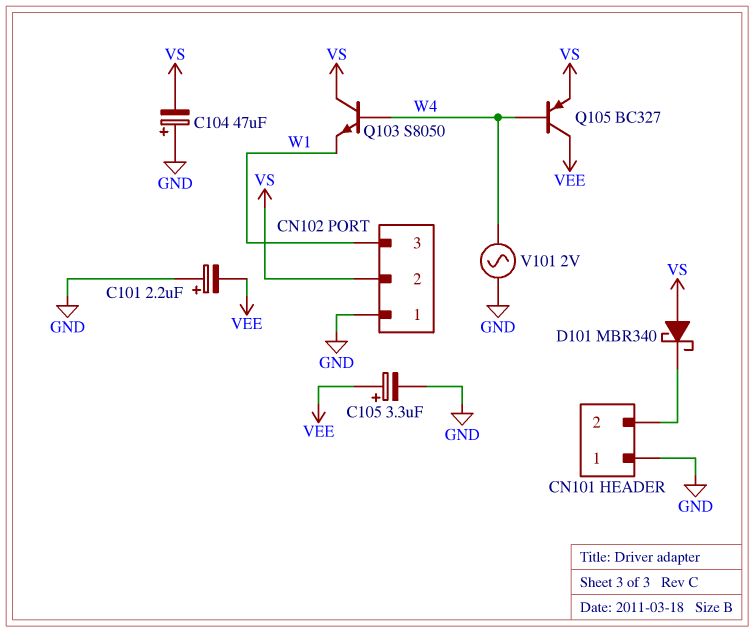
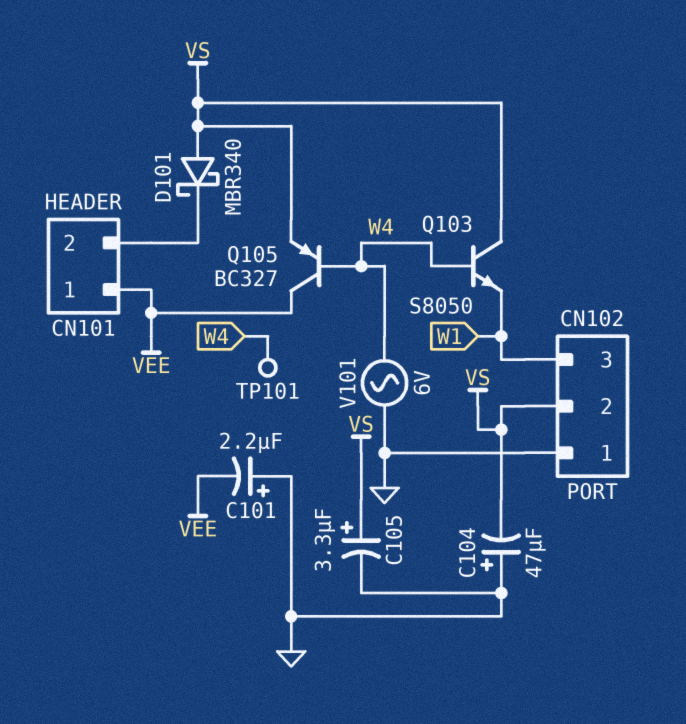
C105: 3.3uF (plus VEE, minus GND) -> 3.3uF (plus VS, minus GND)
CN101 pin 1: GND -> VEE
TP101: none -> test point (W4)
V101: AC 2V (GND, W4) -> AC 6V (GND, W4)

